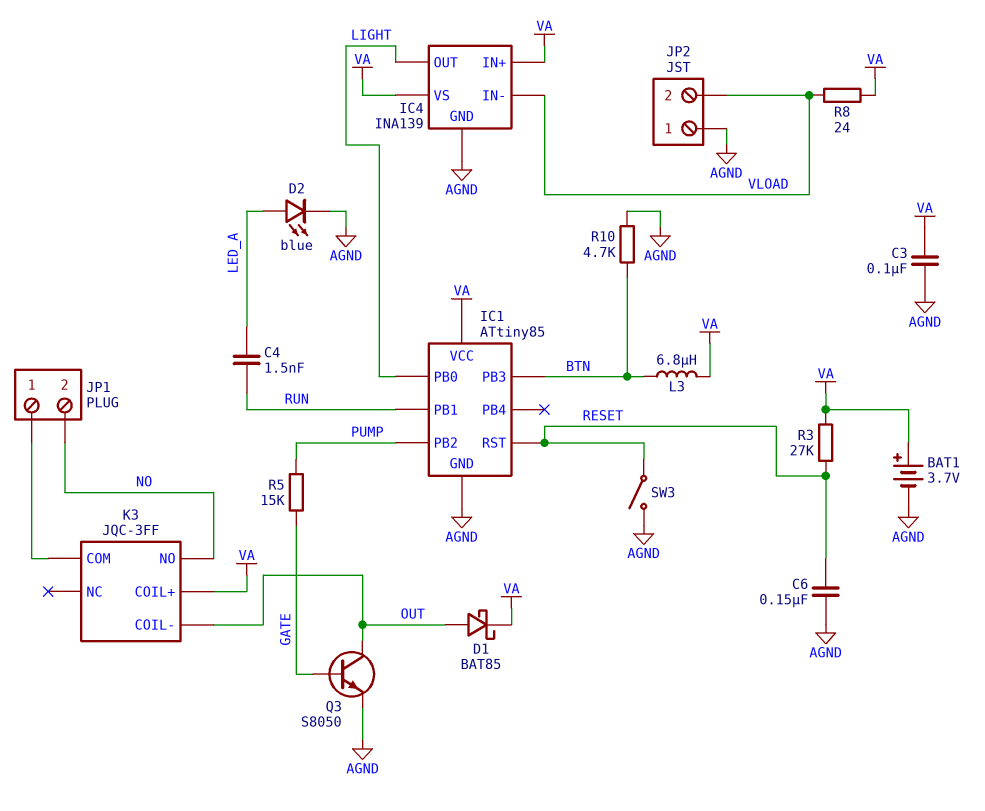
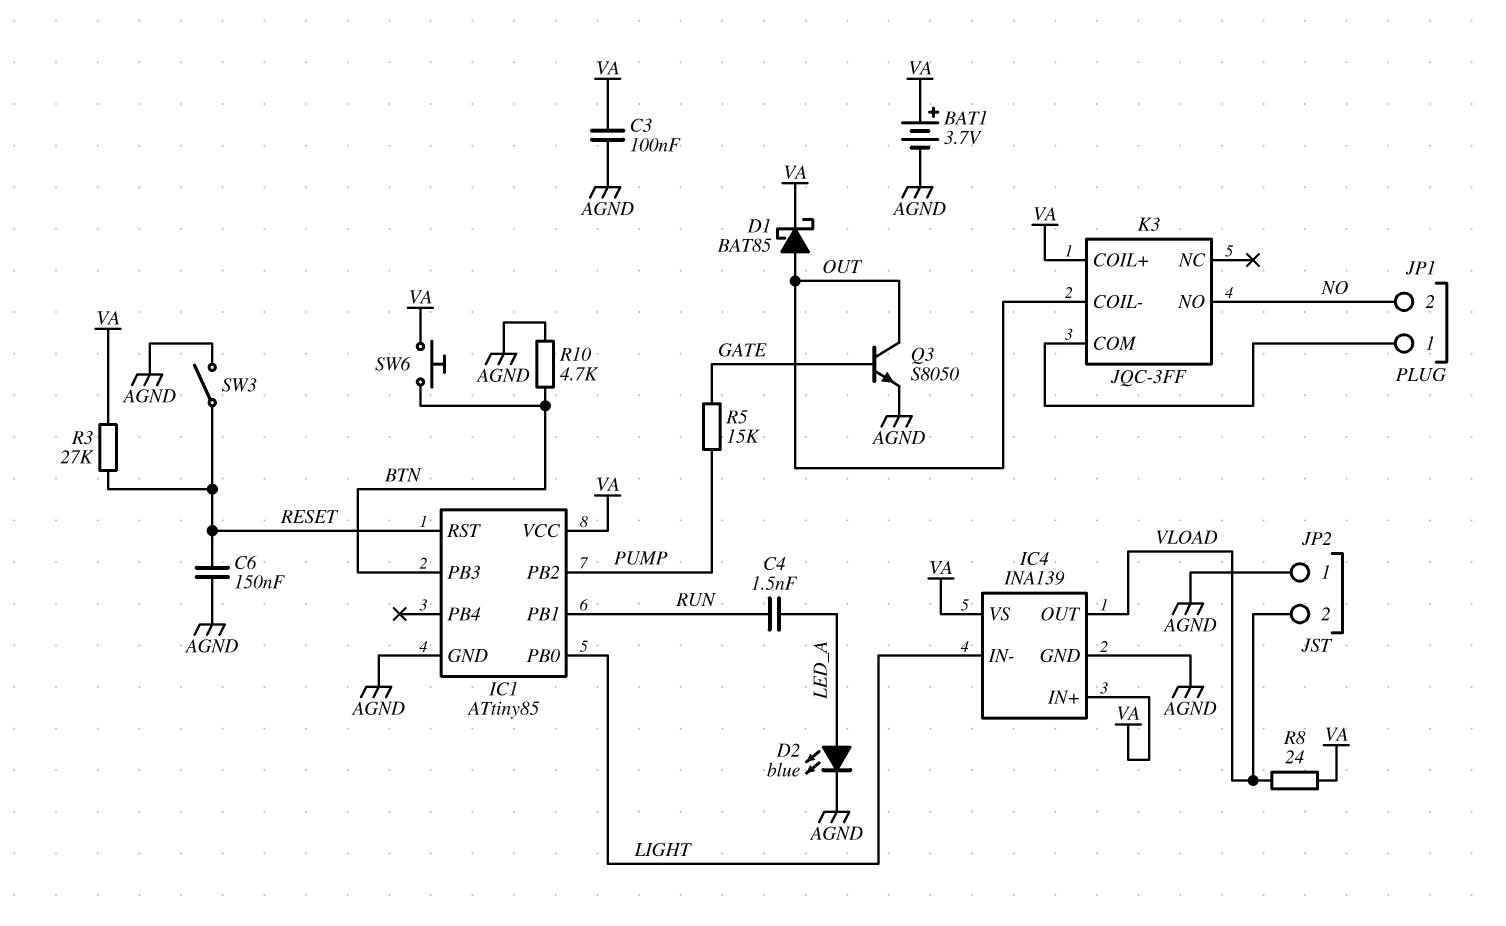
IC4 pin IN-: VLOAD -> LIGHT
IC4 pin OUT: LIGHT -> VLOAD
L3: 6.8uH (BTN, VA) -> none
SW6: none -> button (BTN, VA)

